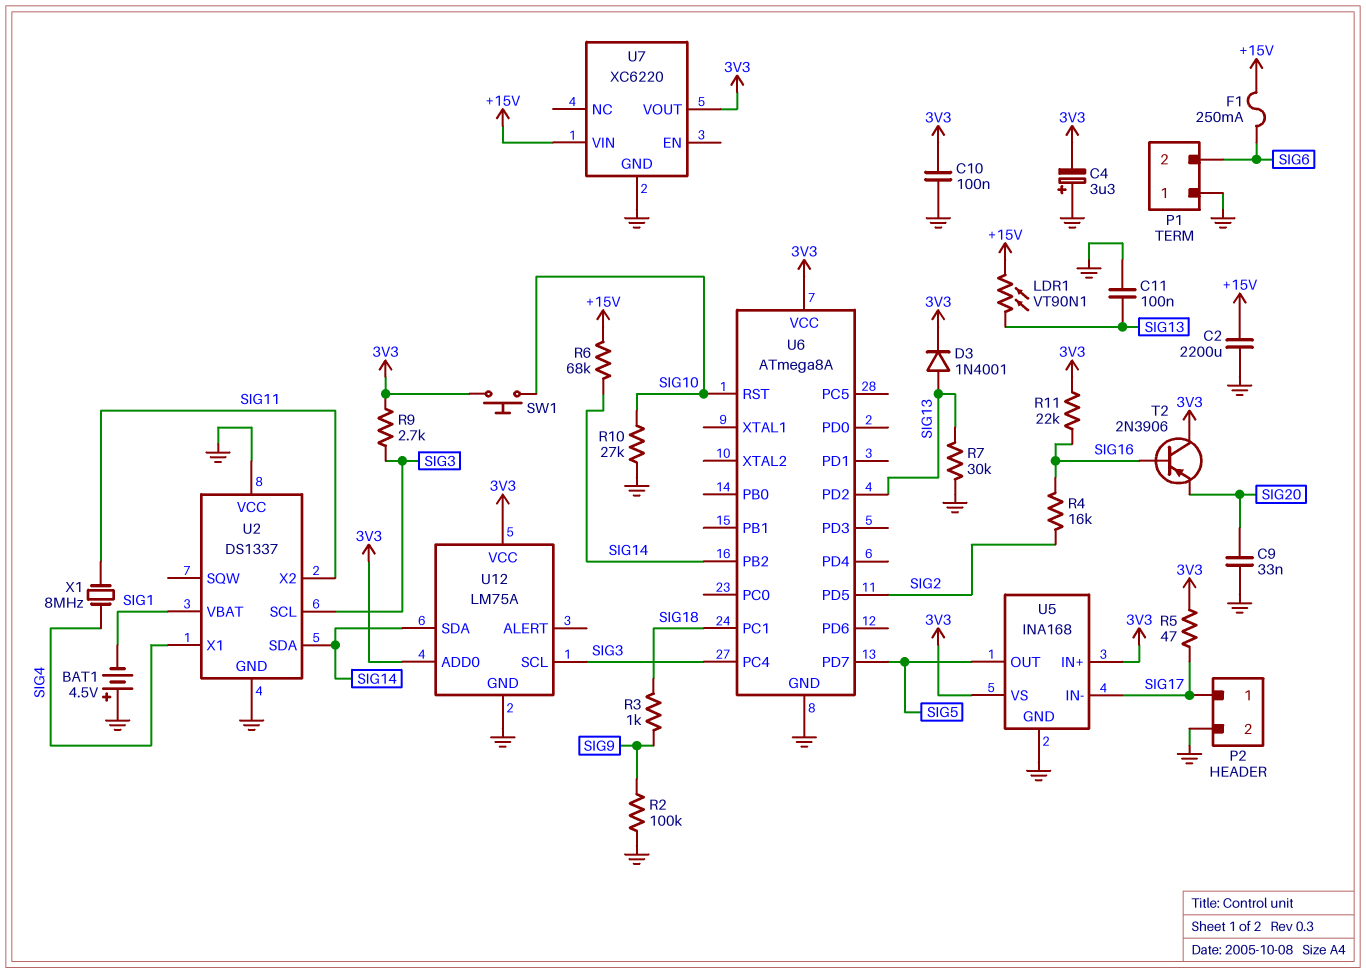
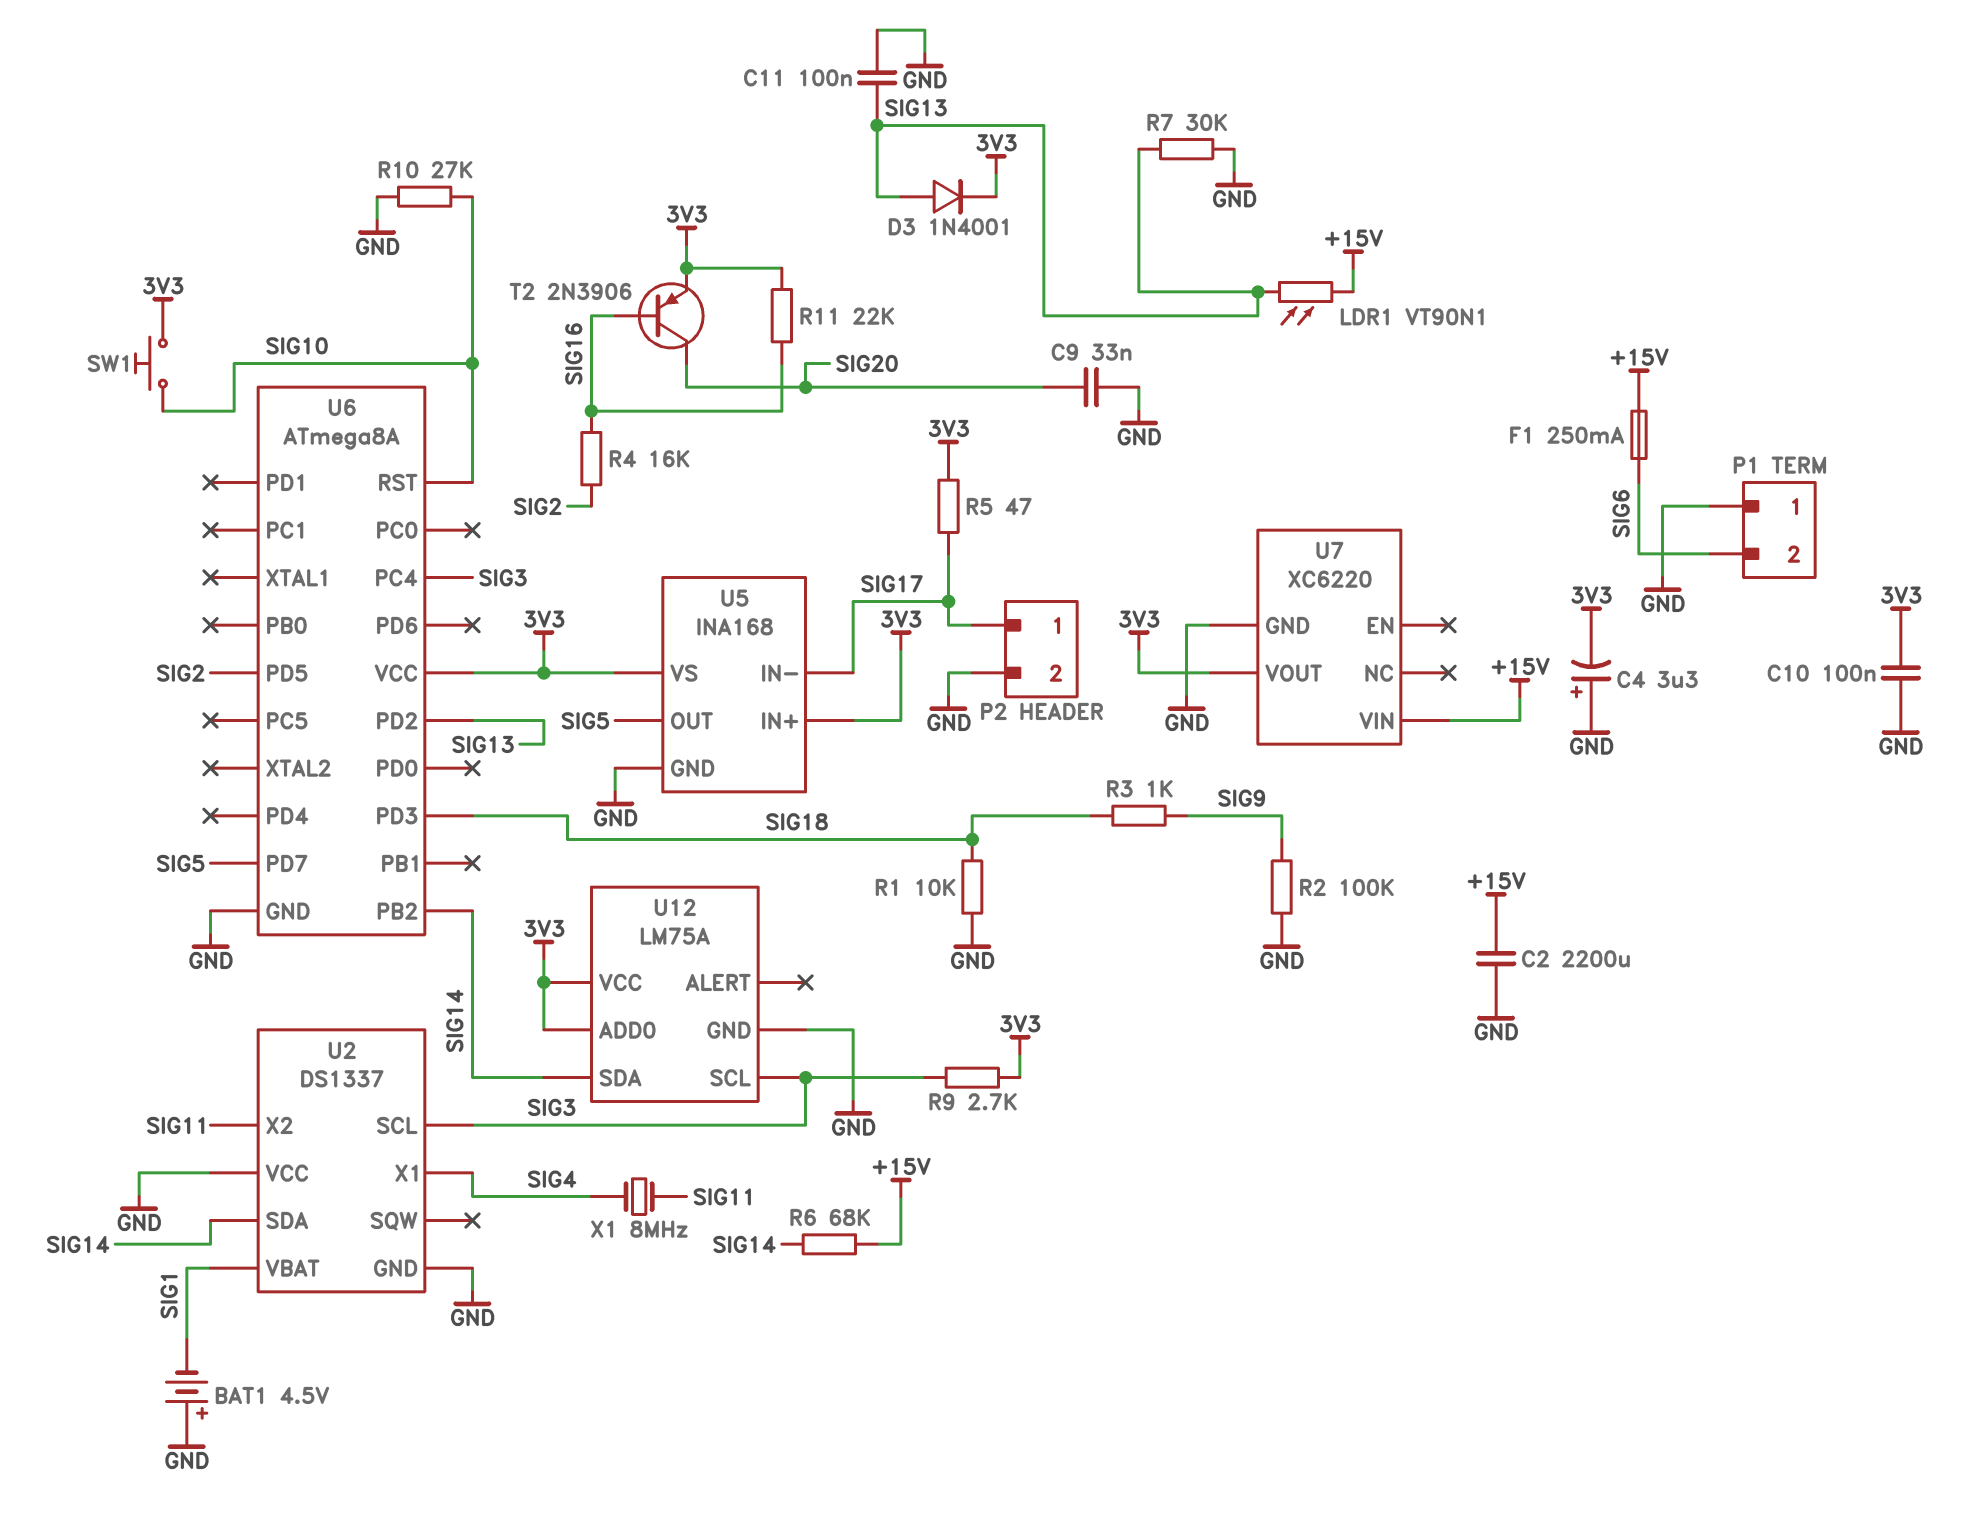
R1: none -> 10k (GND, SIG18)
T2: PNP 2N3906 (B SIG16, C 3V3, E SIG20) -> PNP 2N3906 (B SIG16, C SIG20, E 3V3)
U6 pin PC1: SIG18 -> none
U6 pin PD3: none -> SIG18

